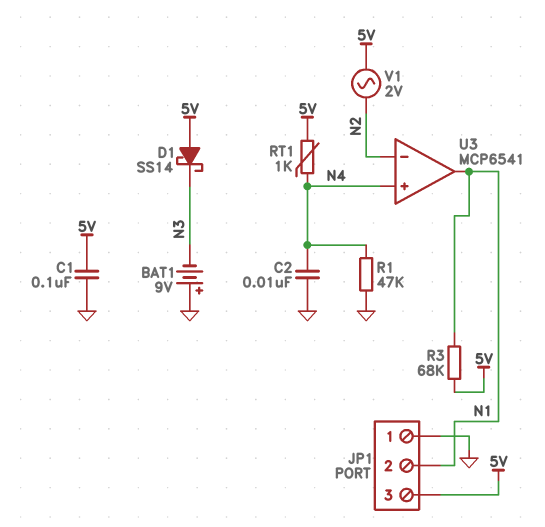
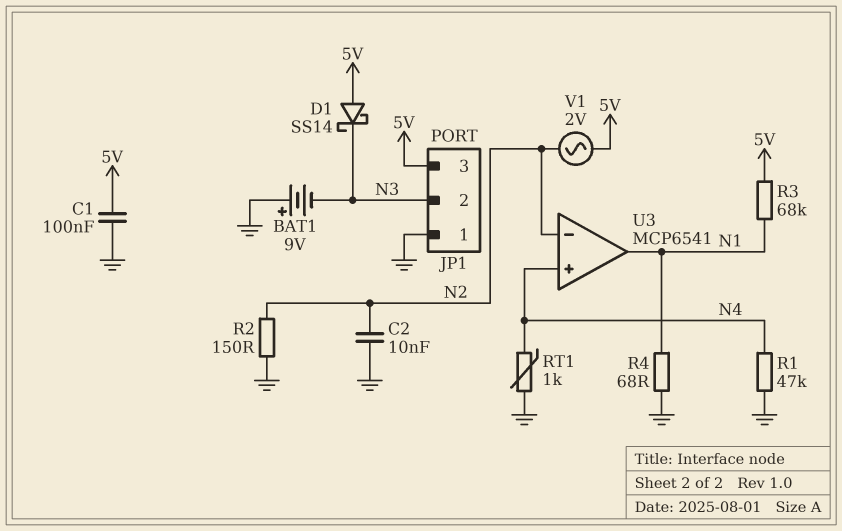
C2: 10nF (GND, N4) -> 10nF (GND, N2)
JP1 pin 2: N1 -> N3
R2: none -> 150 (GND, N2)
R4: none -> 68 (GND, N1)
RT1: 1k (5V, N4) -> 1k (GND, N4)

